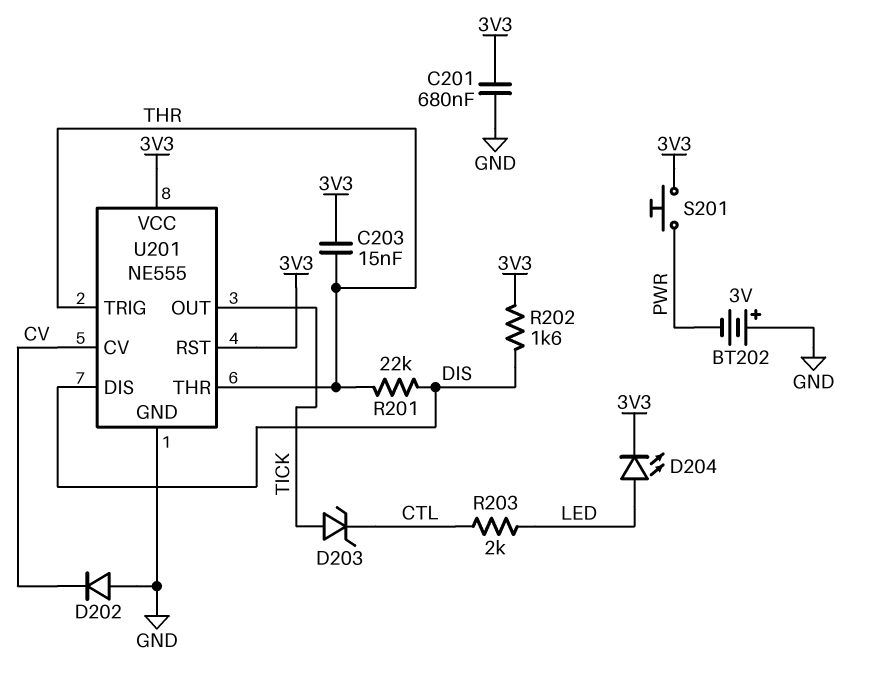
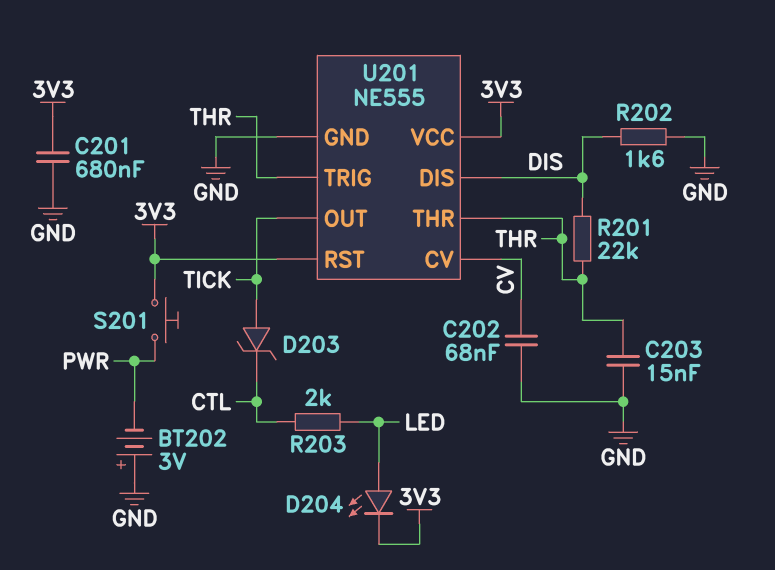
C202: none -> 68nF (CV, GND)
C203: 15nF (3V3, THR) -> 15nF (GND, THR)
D202: diode (A GND, K CV) -> none
R202: 1.6k (3V3, DIS) -> 1.6k (DIS, GND)

